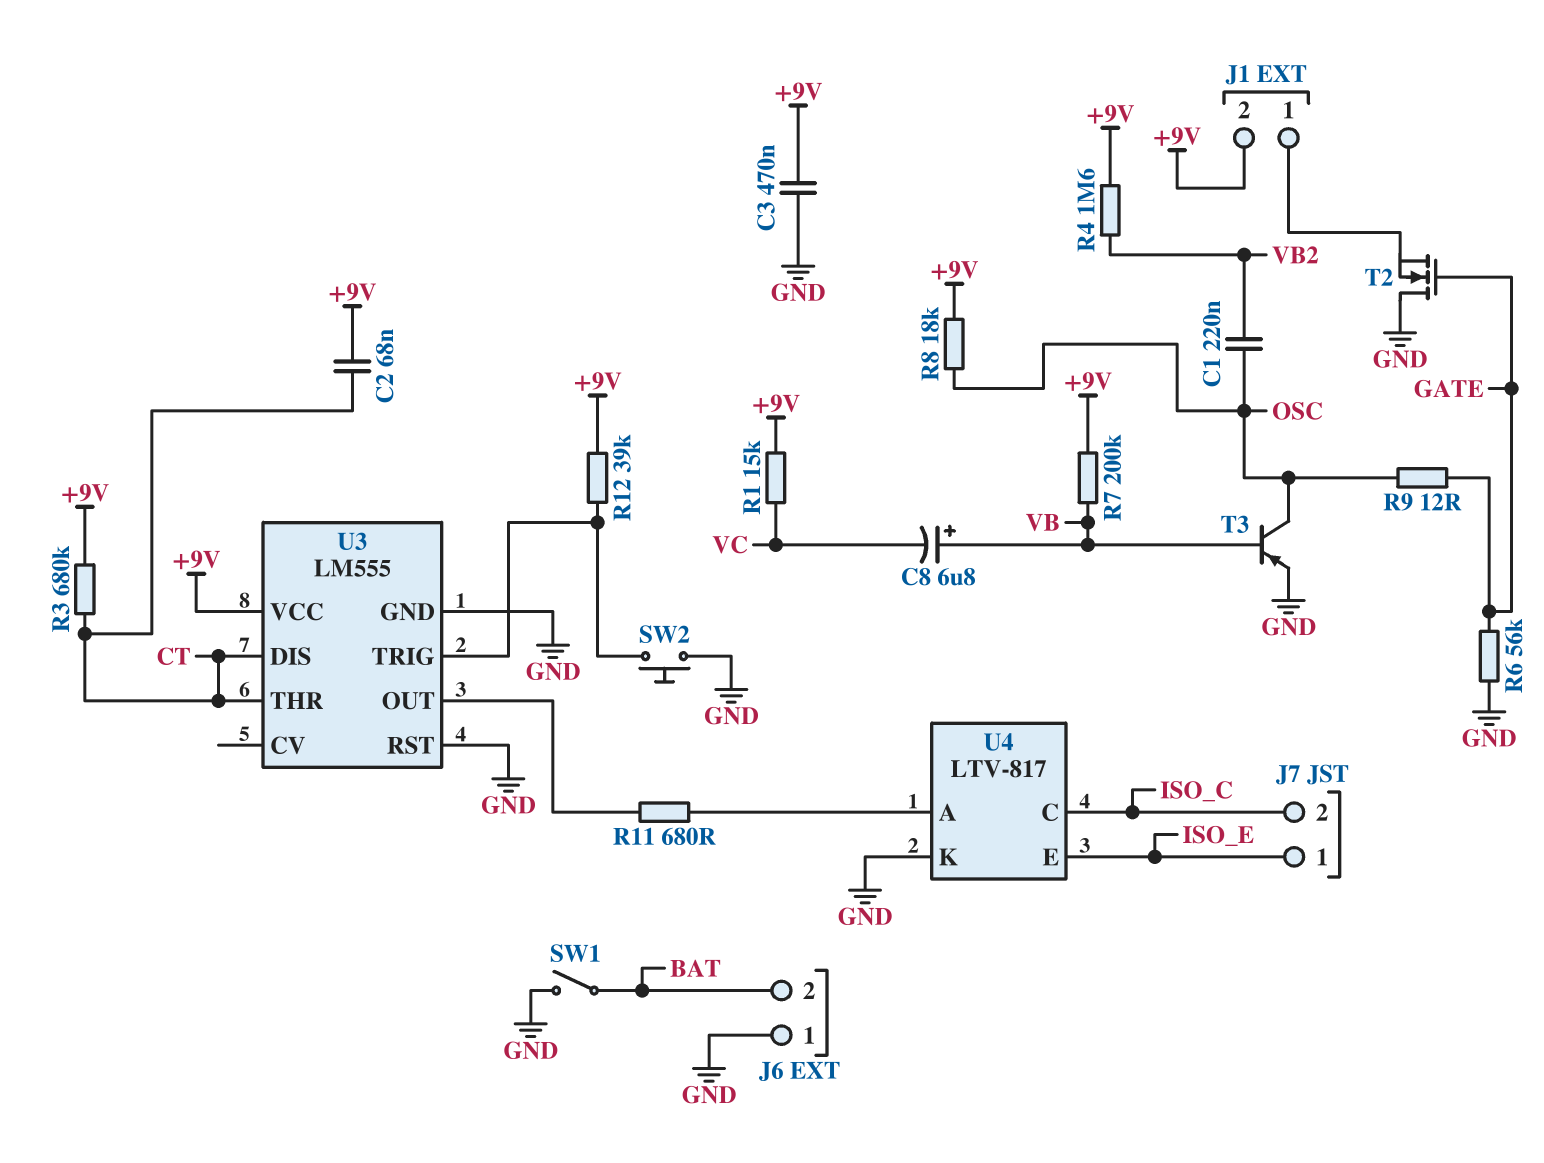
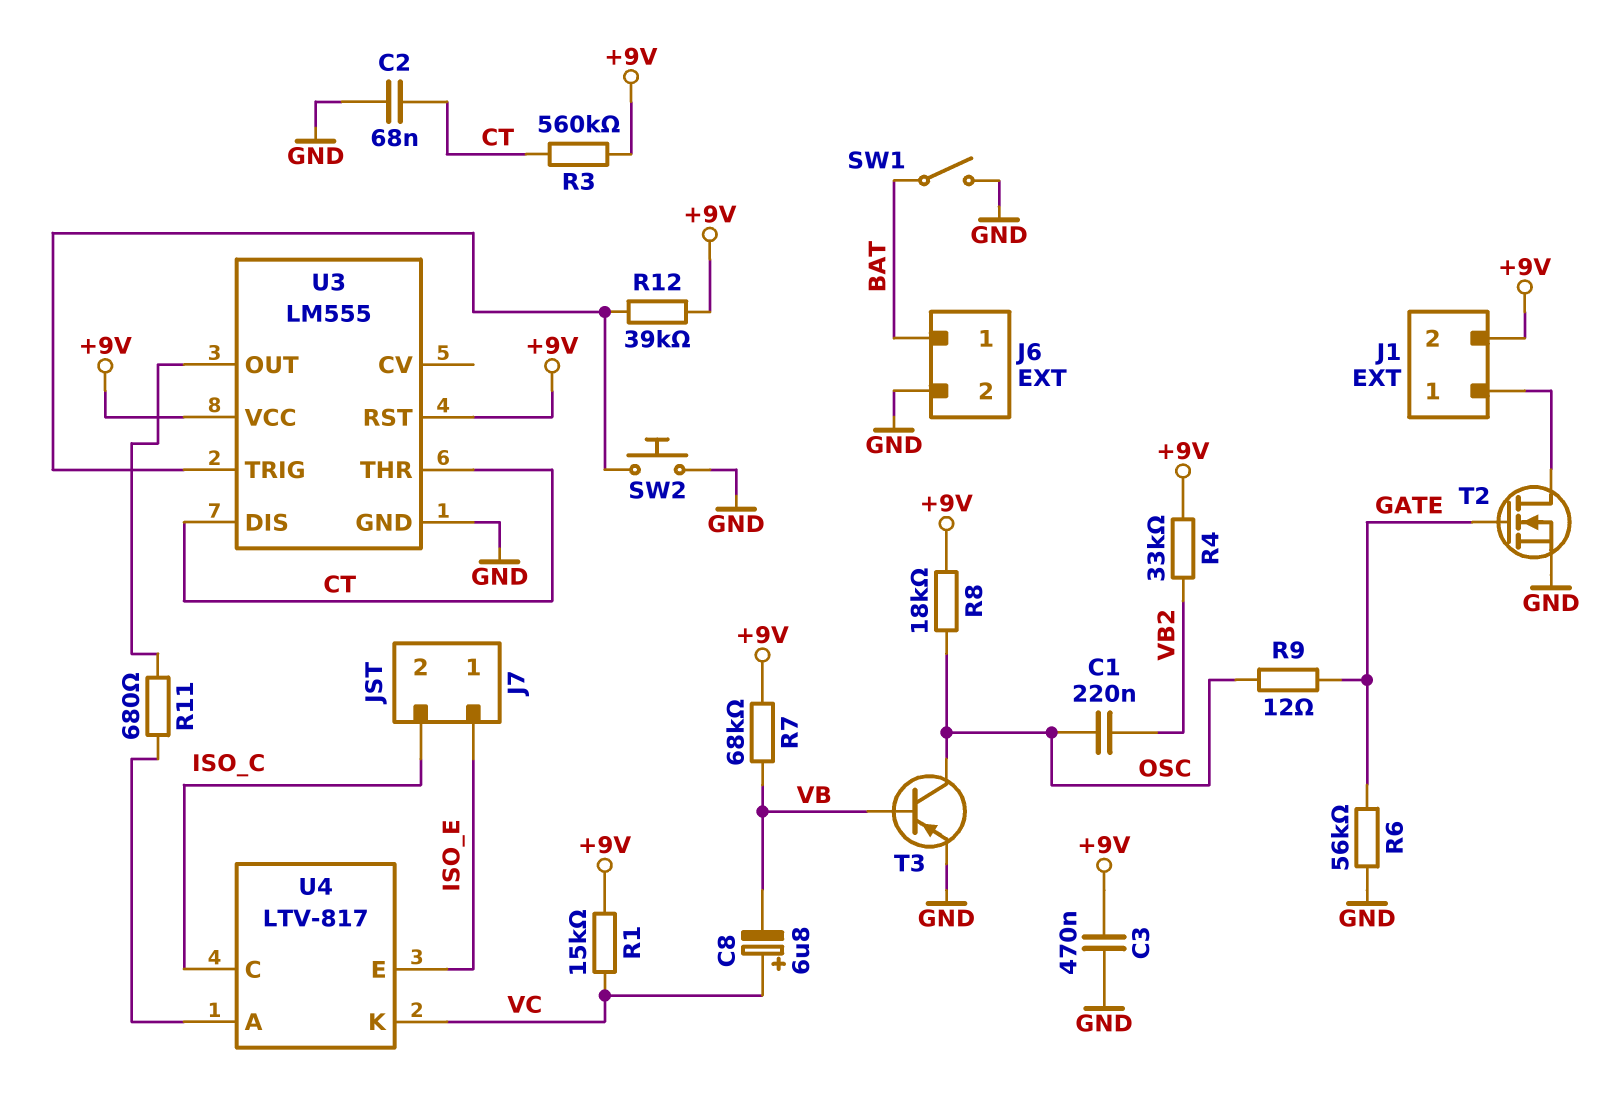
C2: 68nF (+9V, CT) -> 68nF (CT, GND)
C8: 6.8uF (plus VB, minus VC) -> 6.8uF (plus VC, minus VB)
J6 pin 1: GND -> BAT
J6 pin 2: BAT -> GND
R3: 680k (+9V, CT) -> 560k (+9V, CT)
R4: 1.6M (+9V, VB2) -> 33k (+9V, VB2)
R7: 200k (+9V, VB) -> 68k (+9V, VB)
T2: NMOS (G GATE, D GND, S J1/1) -> NMOS (G GATE, D J1/1, S GND)
U3 pin RST: GND -> +9V
U4 pin K: GND -> VC

